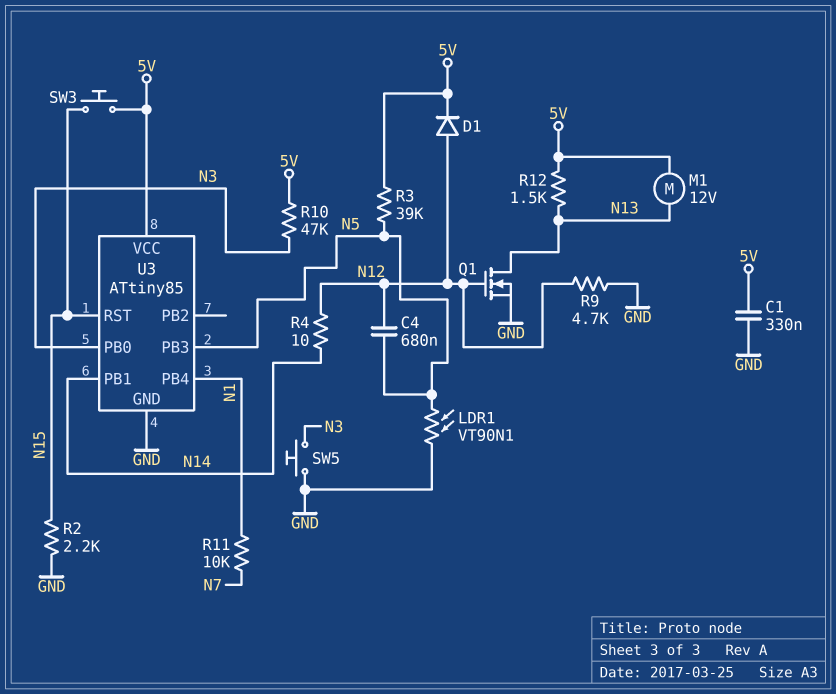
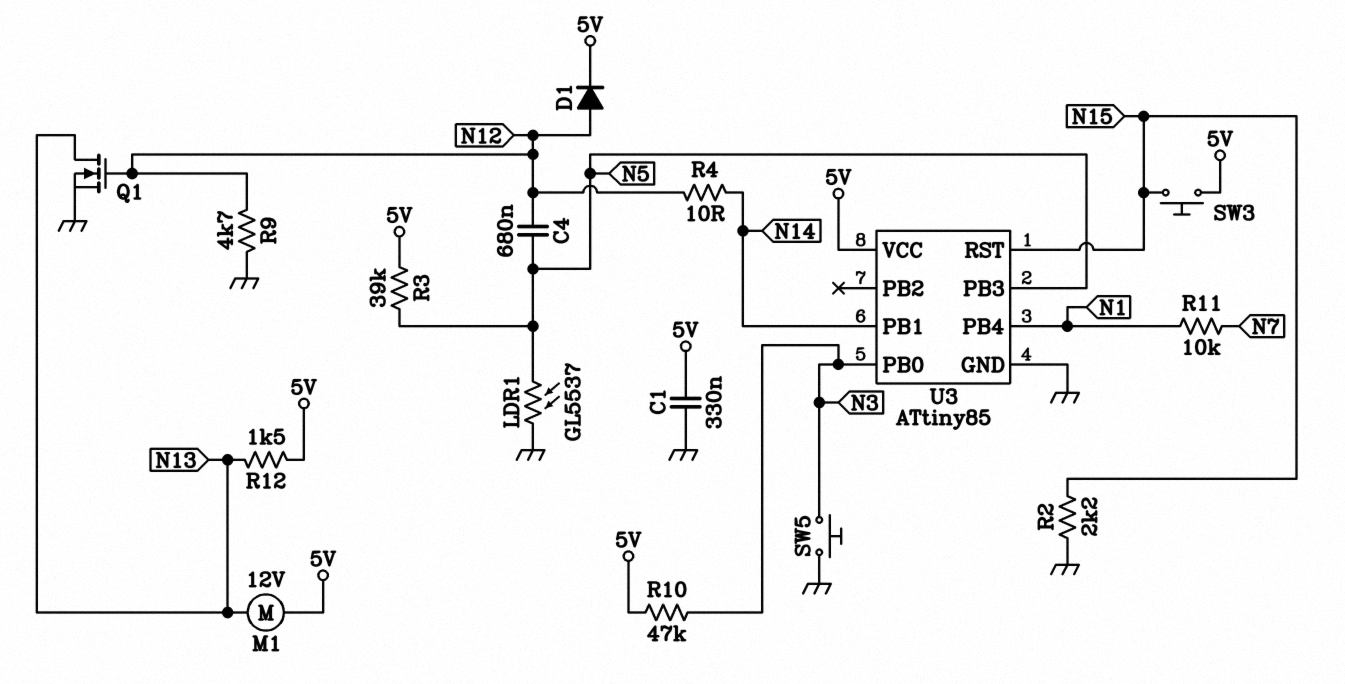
LDR1: VT90N1 (GND, N5) -> GL5537 (GND, N5)

